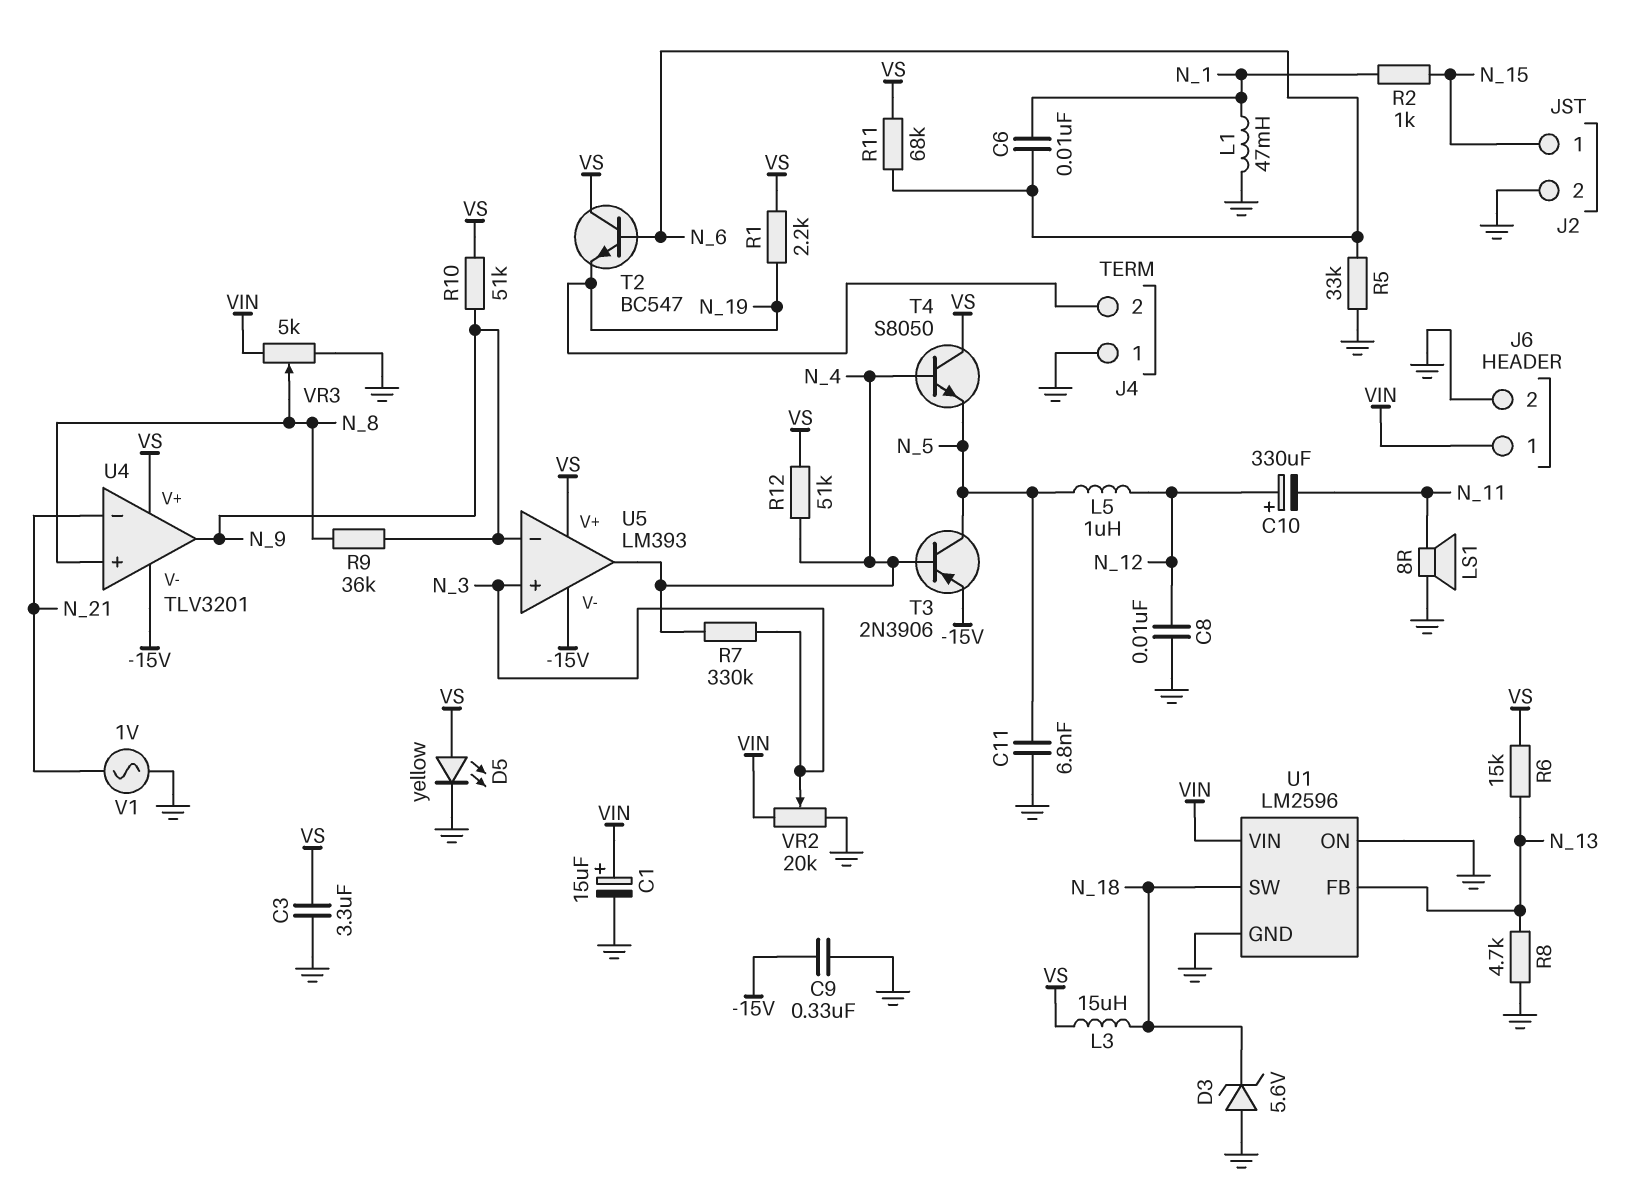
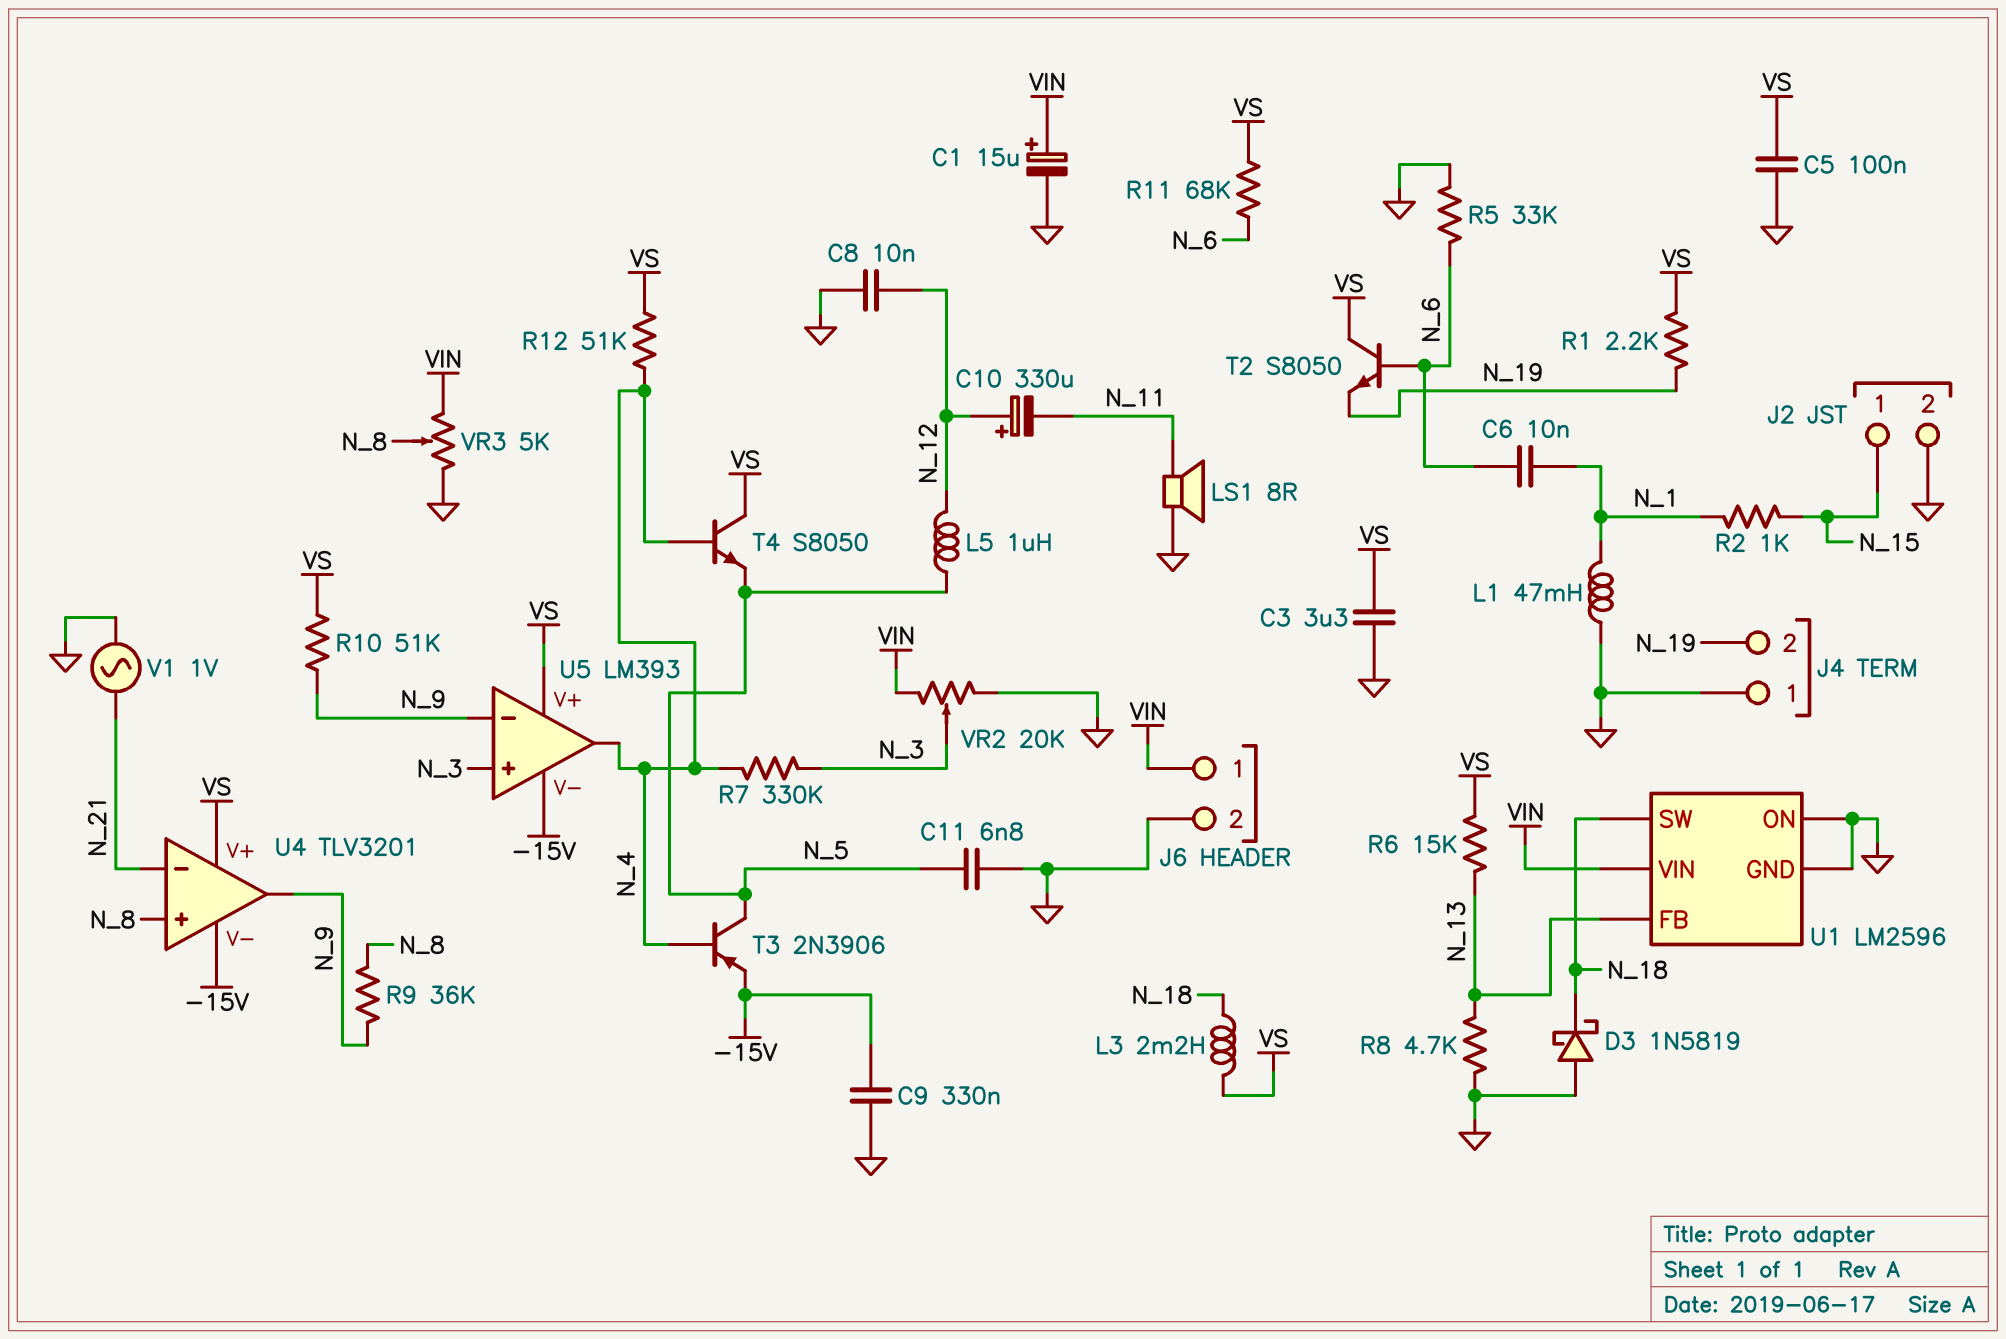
C5: none -> 100nF (GND, VS)
D3: zener 5.6V (A GND, K N_18) -> schottky 1N5819 (A GND, K N_18)
D5: LED yellow (A VS, K GND) -> none
L3: 15uH (N_18, VS) -> 2.2mH (N_18, VS)
T2: NPN BC547 (B N_6, C VS, E N_19) -> NPN S8050 (B N_6, C VS, E N_19)

